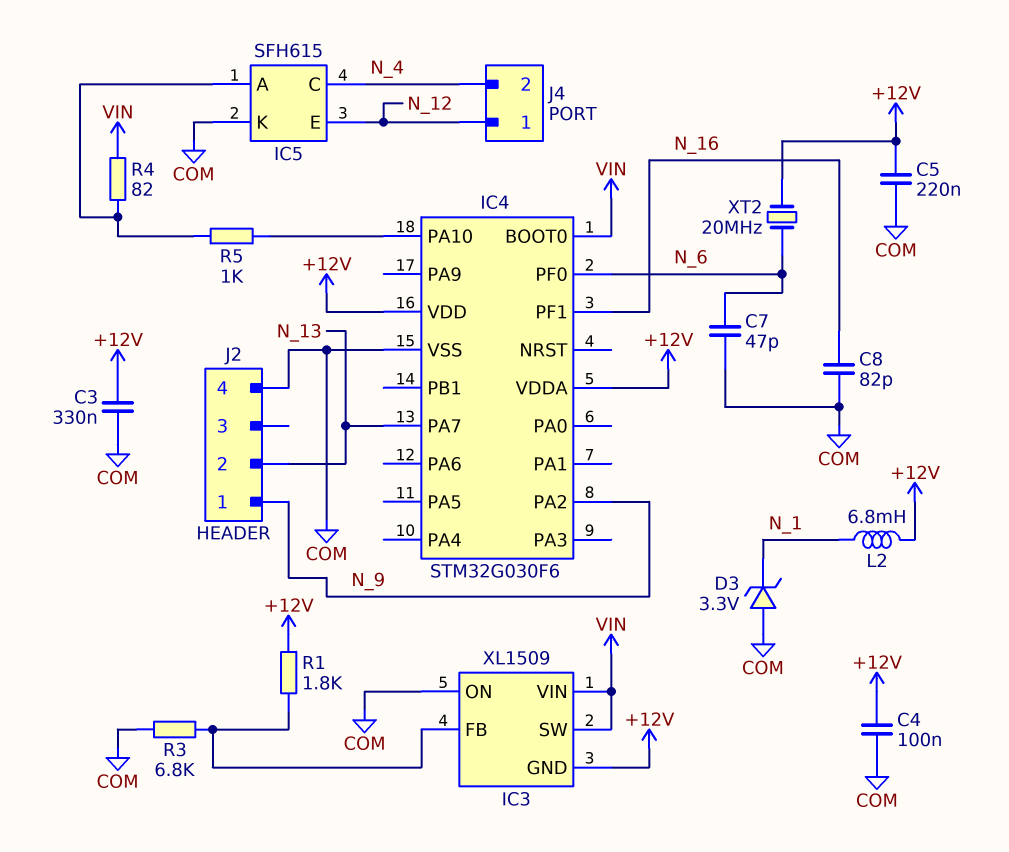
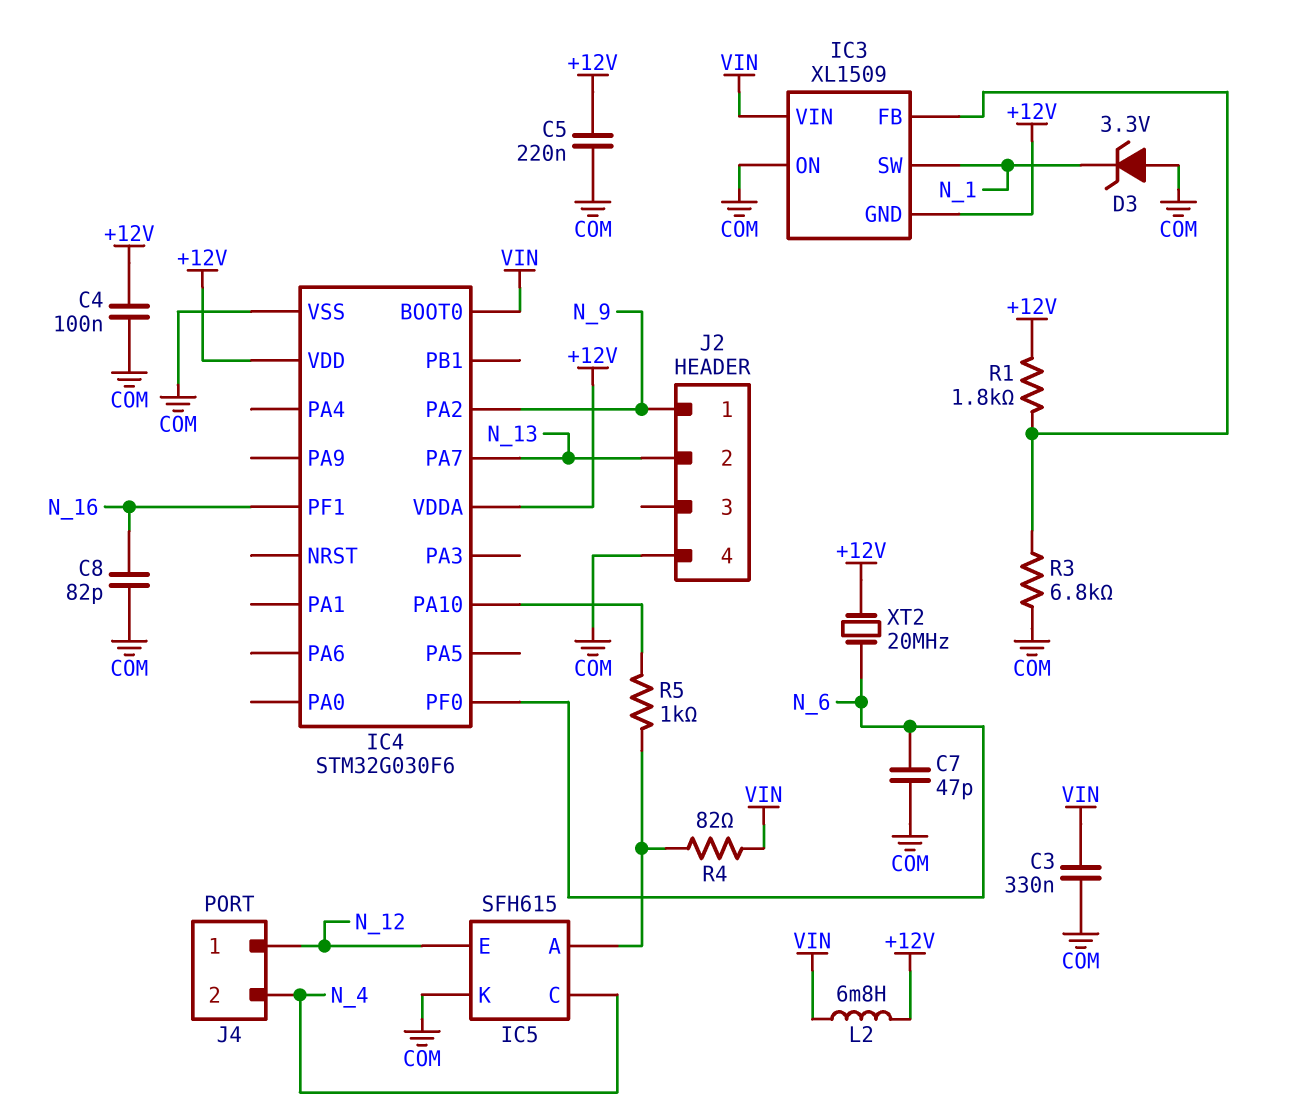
C3: 330nF (+12V, COM) -> 330nF (COM, VIN)
IC3 pin SW: VIN -> N_1
L2: 6.8mH (+12V, N_1) -> 6.8mH (+12V, VIN)

